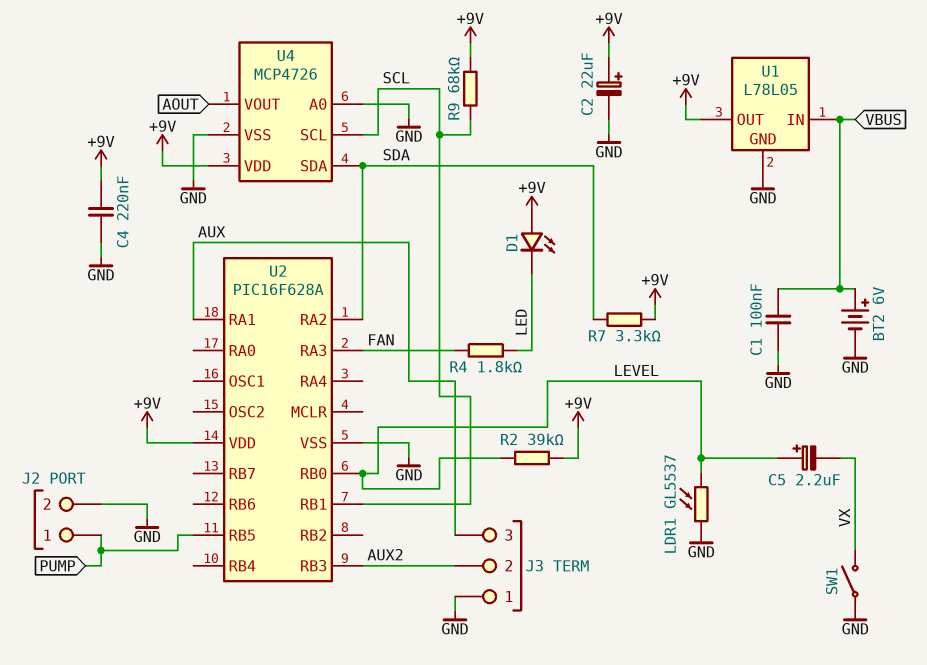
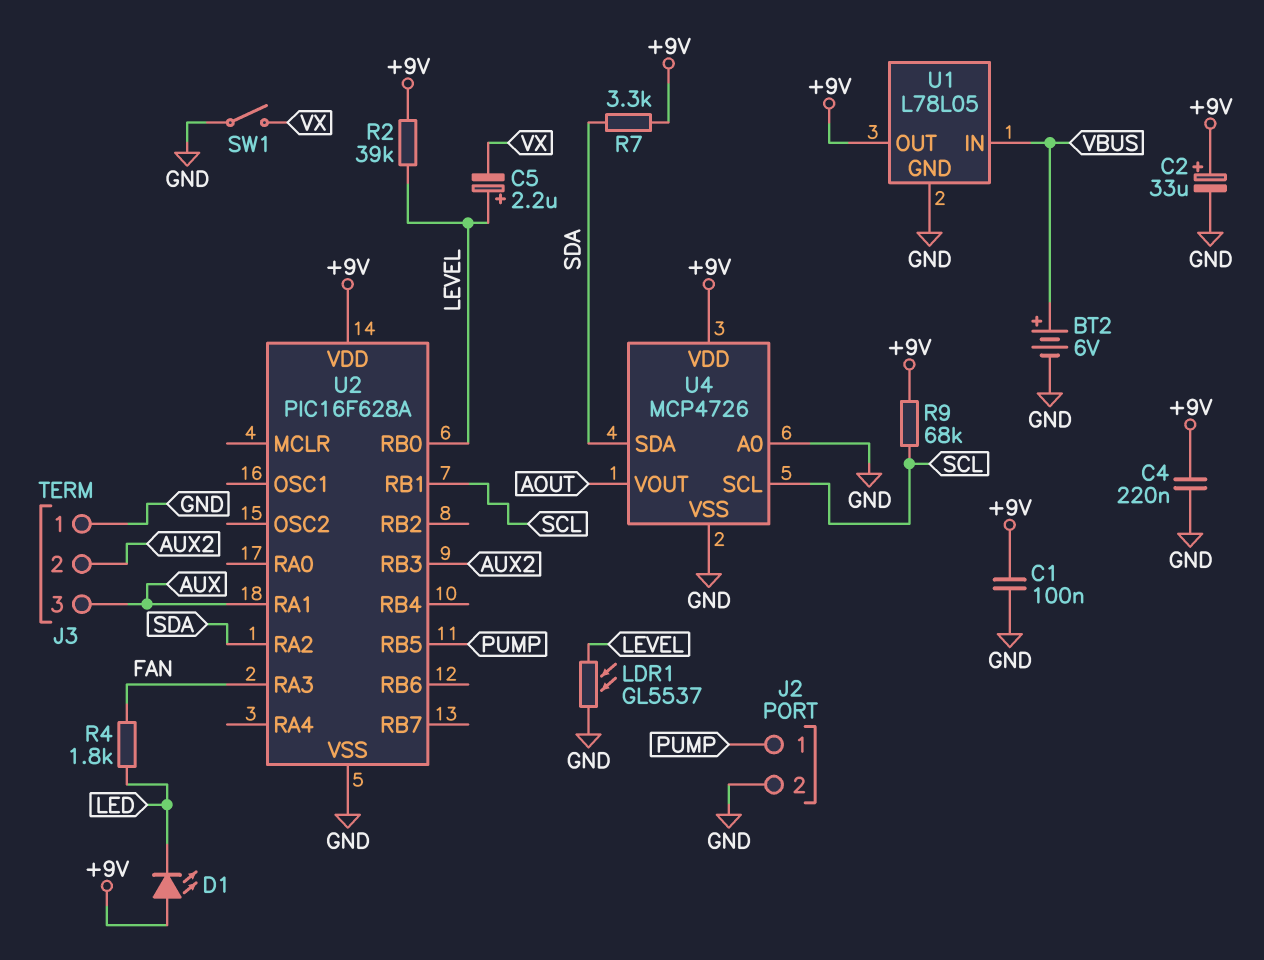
C1: 100nF (GND, VBUS) -> 100nF (+9V, GND)
C2: 22uF (plus +9V, minus GND) -> 33uF (plus +9V, minus GND)

